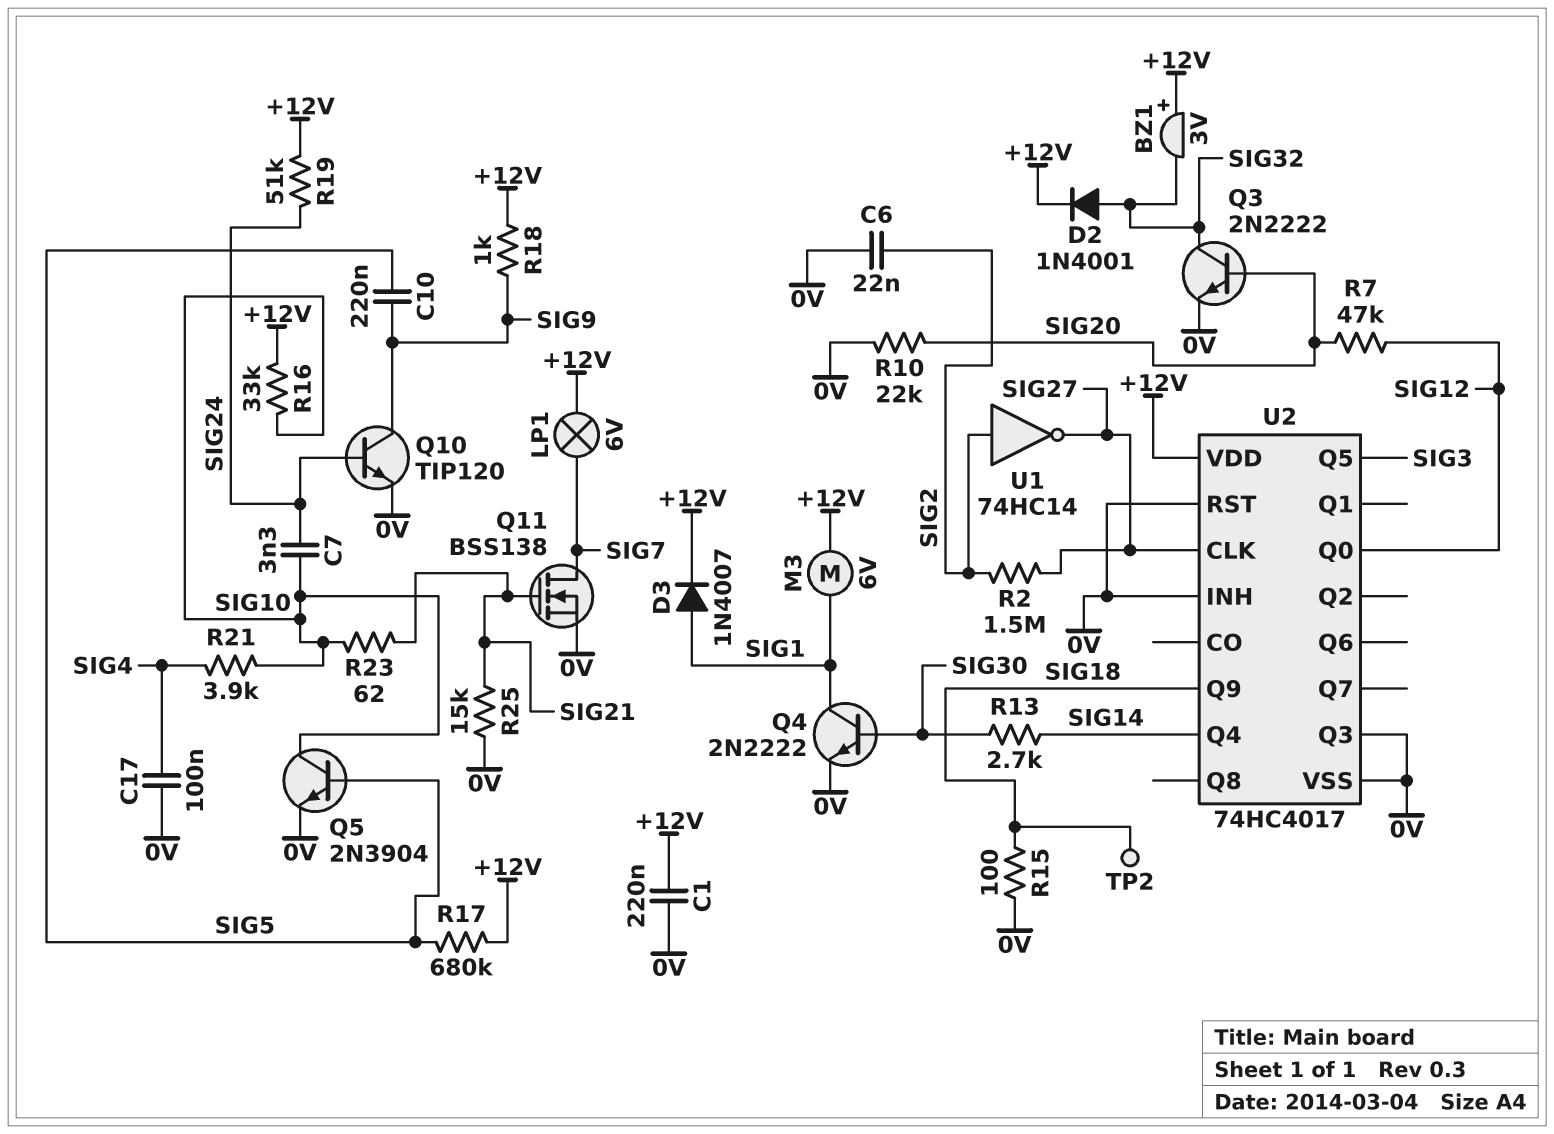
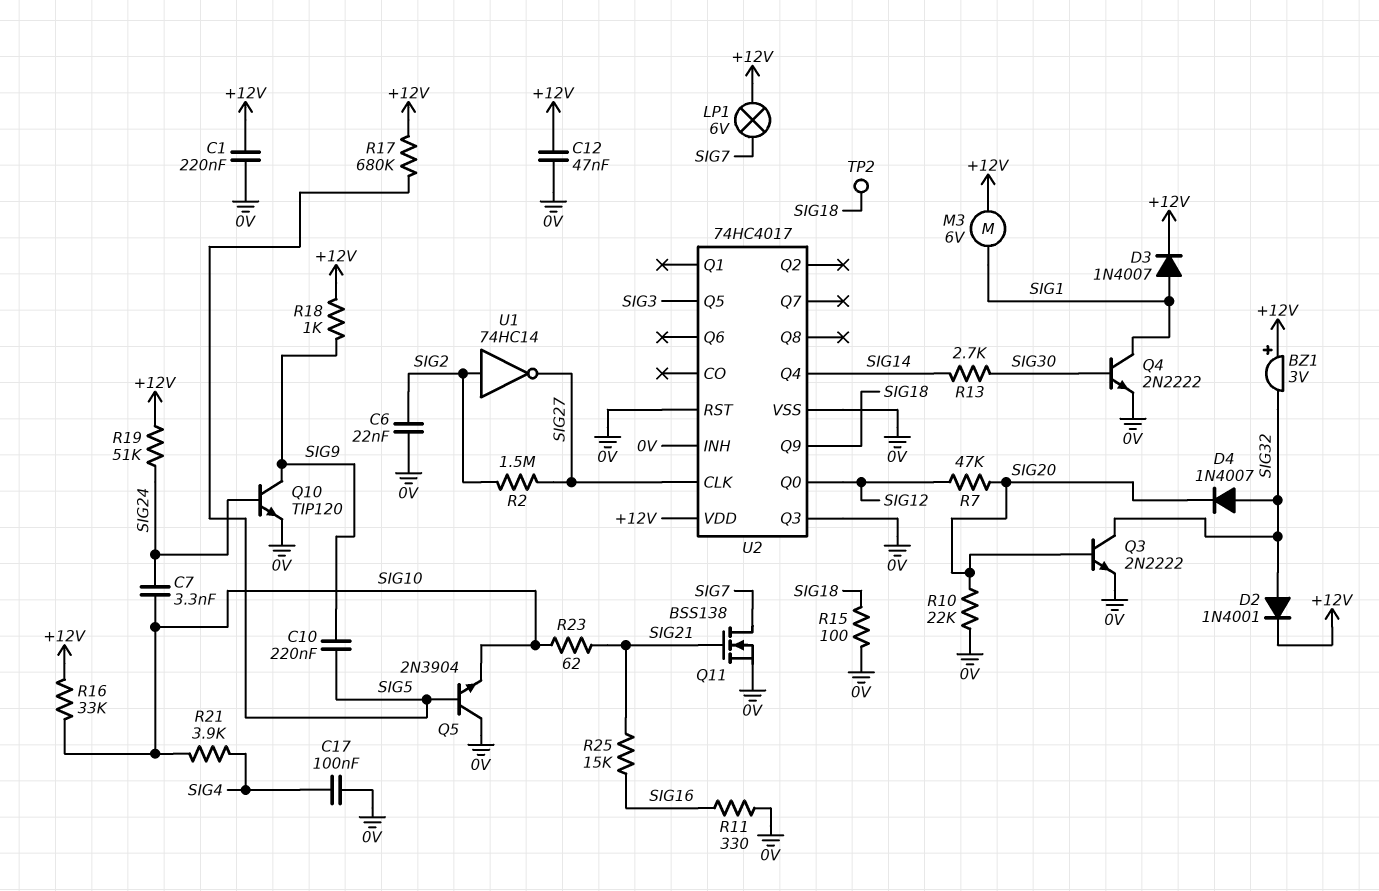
C12: none -> 47nF (+12V, 0V)
D4: none -> diode 1N4007 (A SIG32, K SIG20)
Q5: NPN 2N3904 (B SIG5, C SIG10, E 0V) -> NPN 2N3904 (B SIG5, C 0V, E SIG10)
R11: none -> 330 (0V, SIG16)
R25: 15k (0V, SIG21) -> 15k (SIG16, SIG21)

